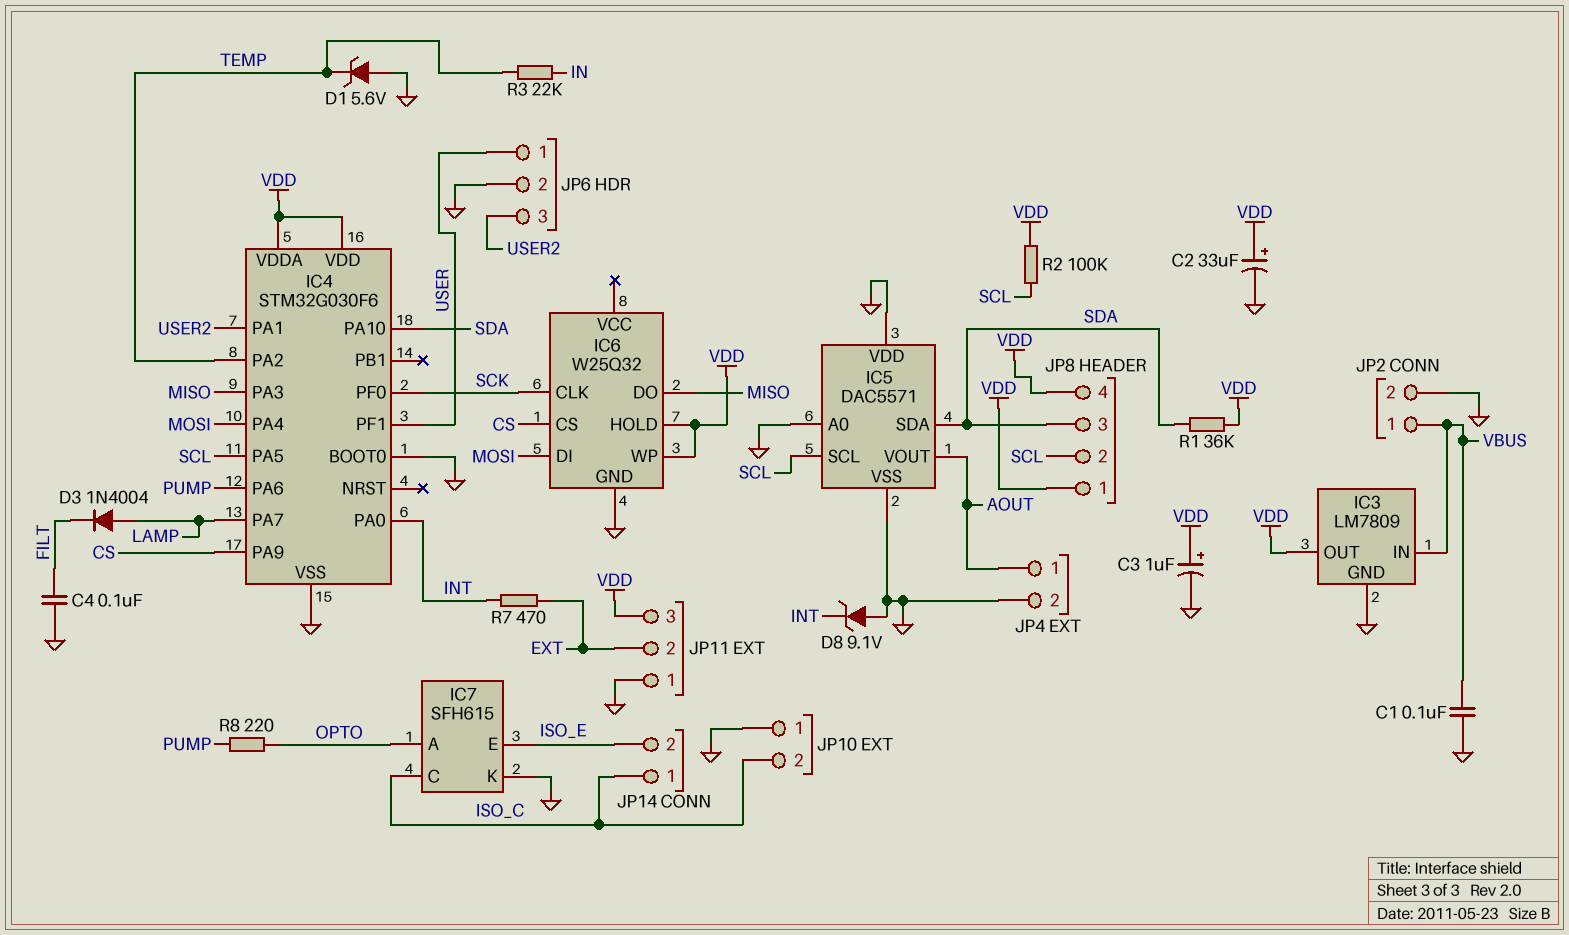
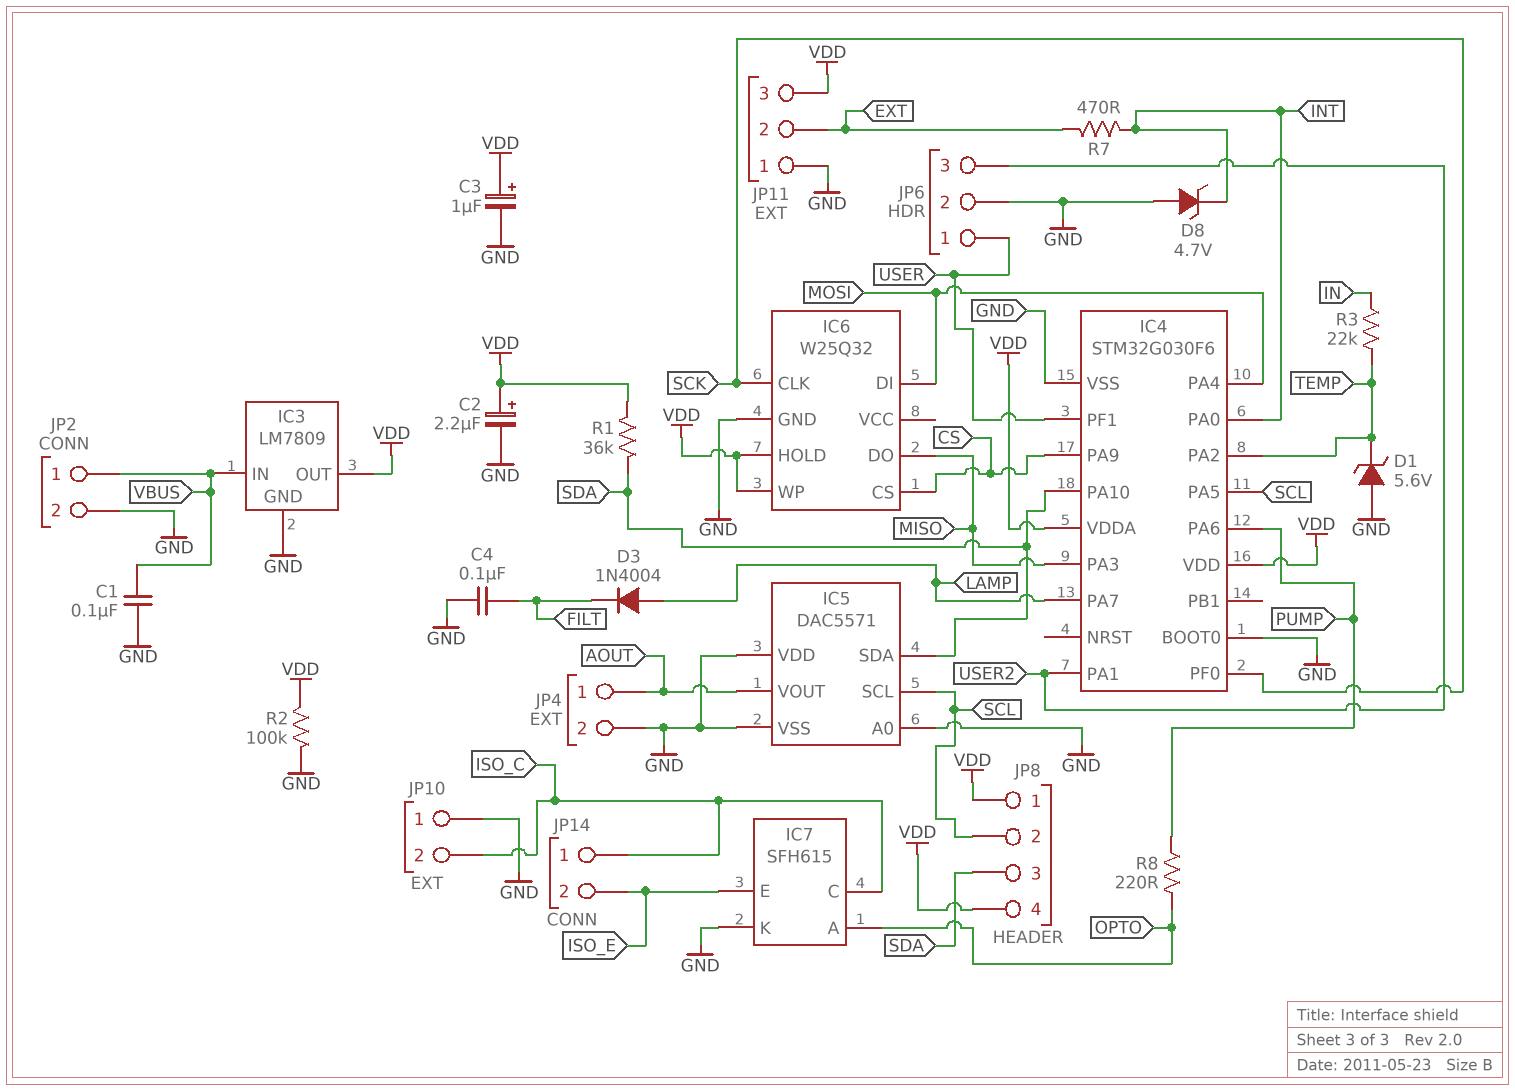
C2: 33uF (plus VDD, minus GND) -> 2.2uF (plus VDD, minus GND)
D8: zener 9.1V (A GND, K INT) -> zener 4.7V (A GND, K INT)
R2: 100k (SCL, VDD) -> 100k (GND, VDD)

